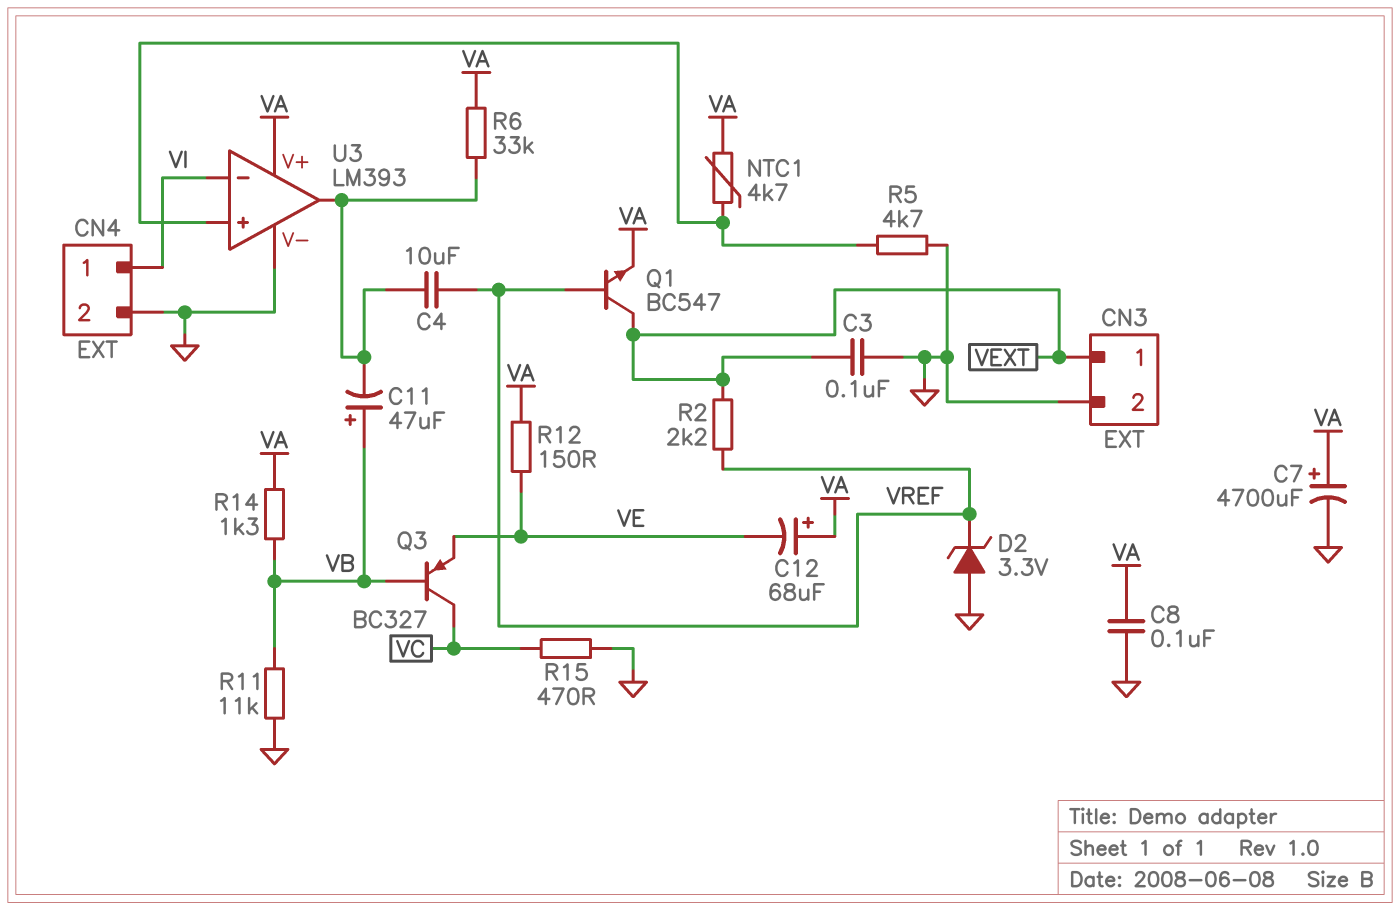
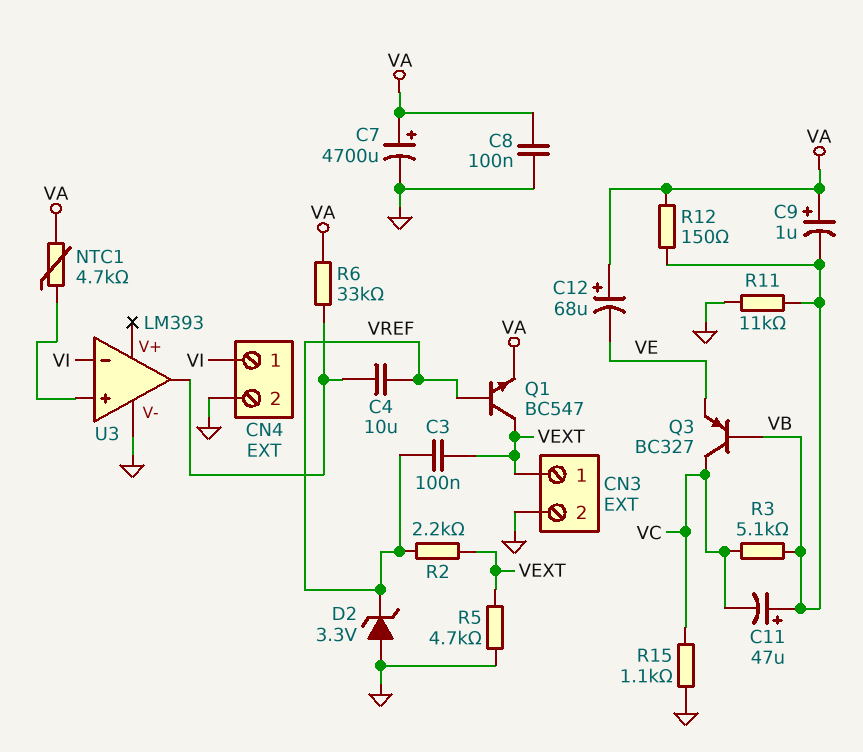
C3: 100nF (GND, VEXT) -> 100nF (VEXT, VREF)
C9: none -> 1uF (plus VA, minus VB)
C11: 47uF (plus VB, minus U3/out) -> 47uF (plus VB, minus VC)
R3: none -> 5.1k (VB, VC)
R5: 4.7k (GND, U3/in+) -> 4.7k (GND, VEXT)
R12: 150 (VA, VE) -> 150 (VA, VB)
R14: 1.3k (VA, VB) -> none
R15: 470 (GND, VC) -> 1.1k (GND, VC)
U3 pin V+: VA -> none

